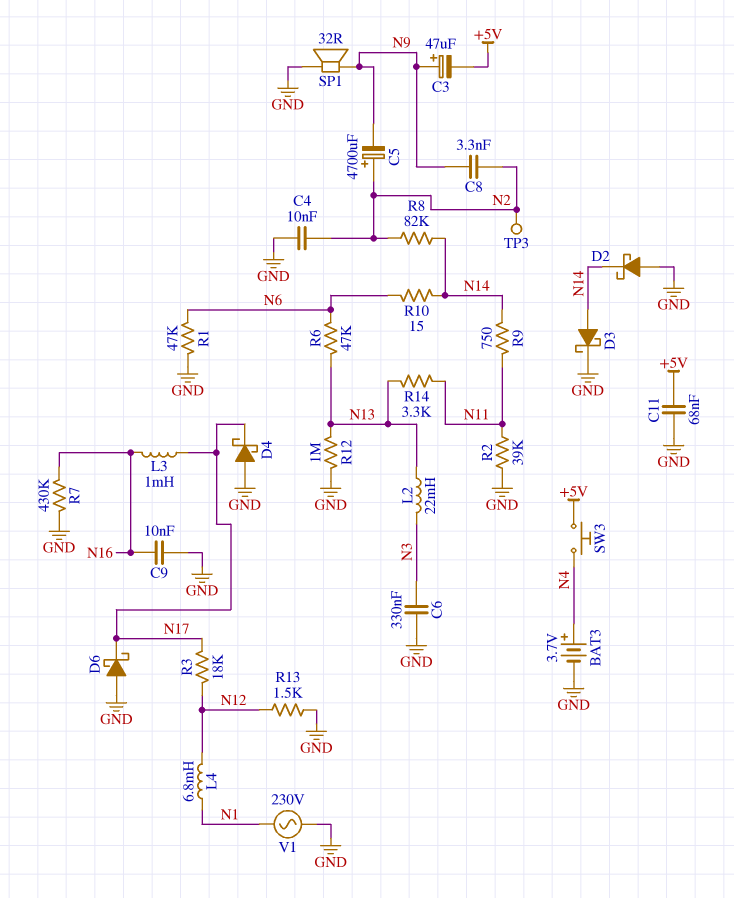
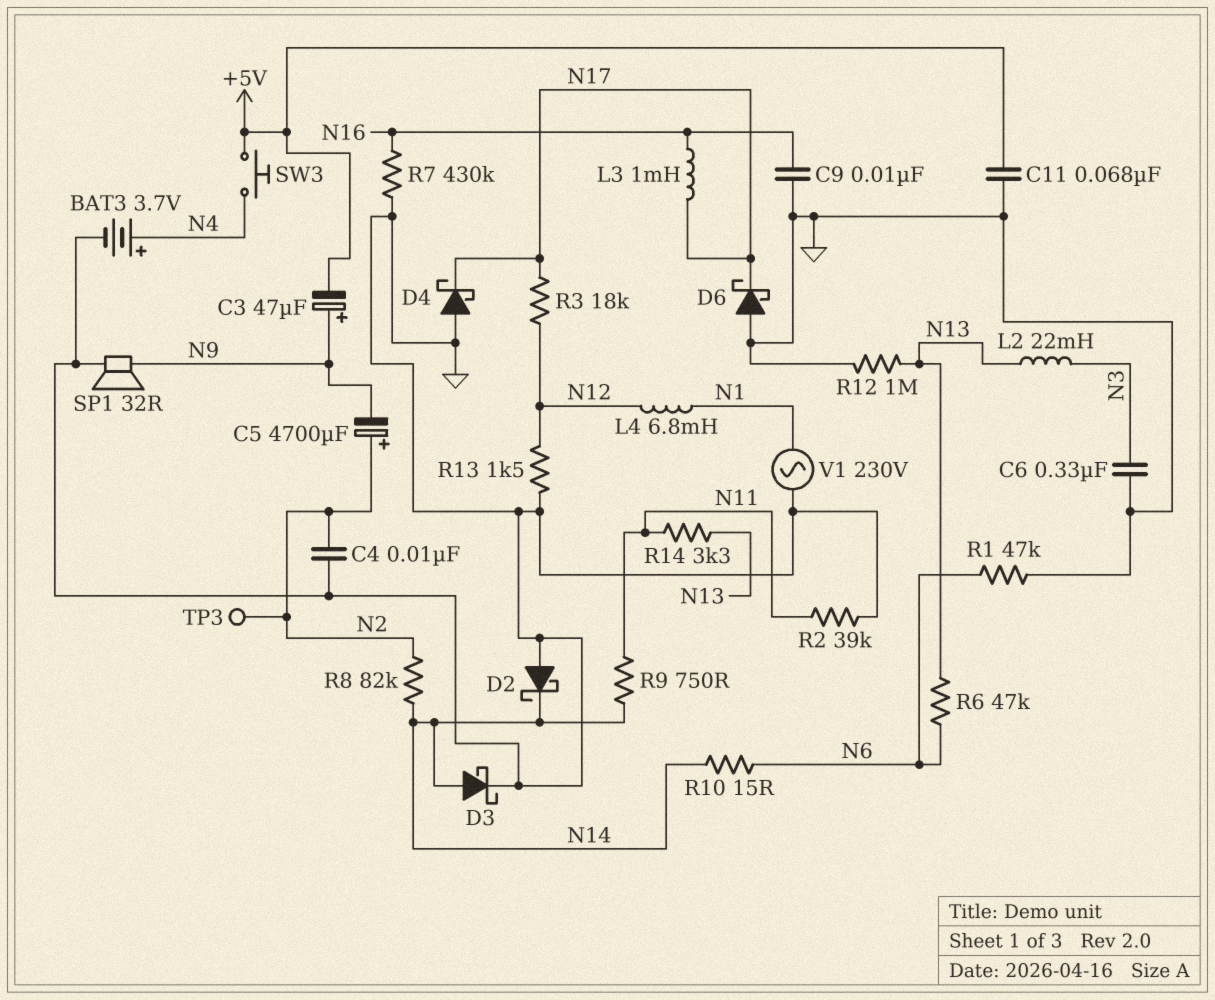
C8: 3.3nF (N2, N9) -> none

